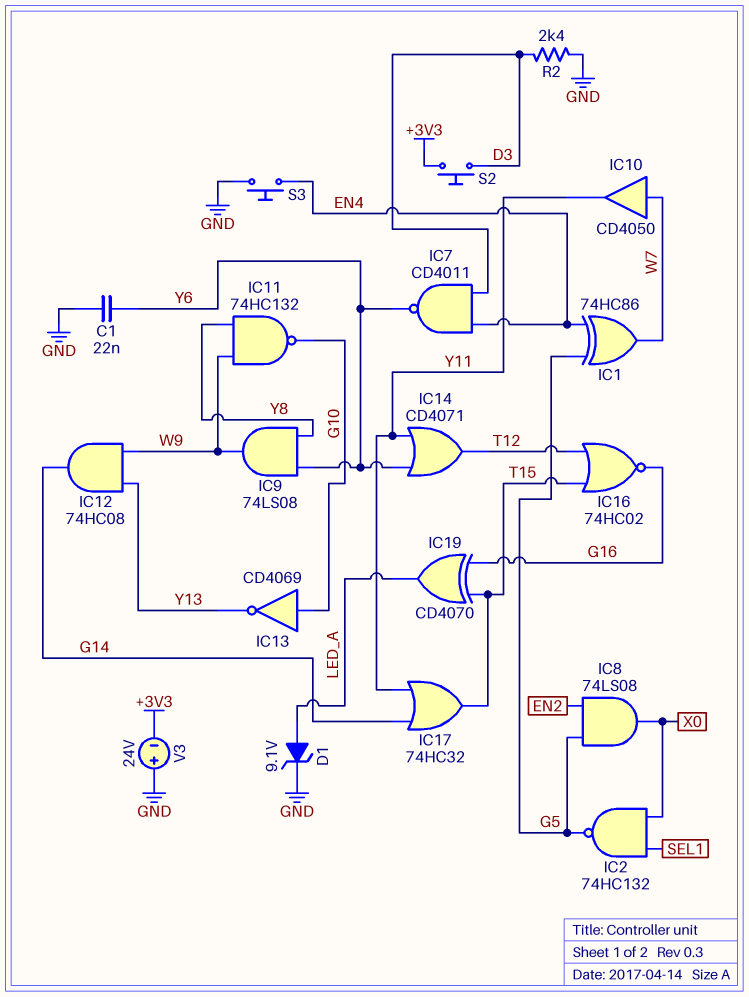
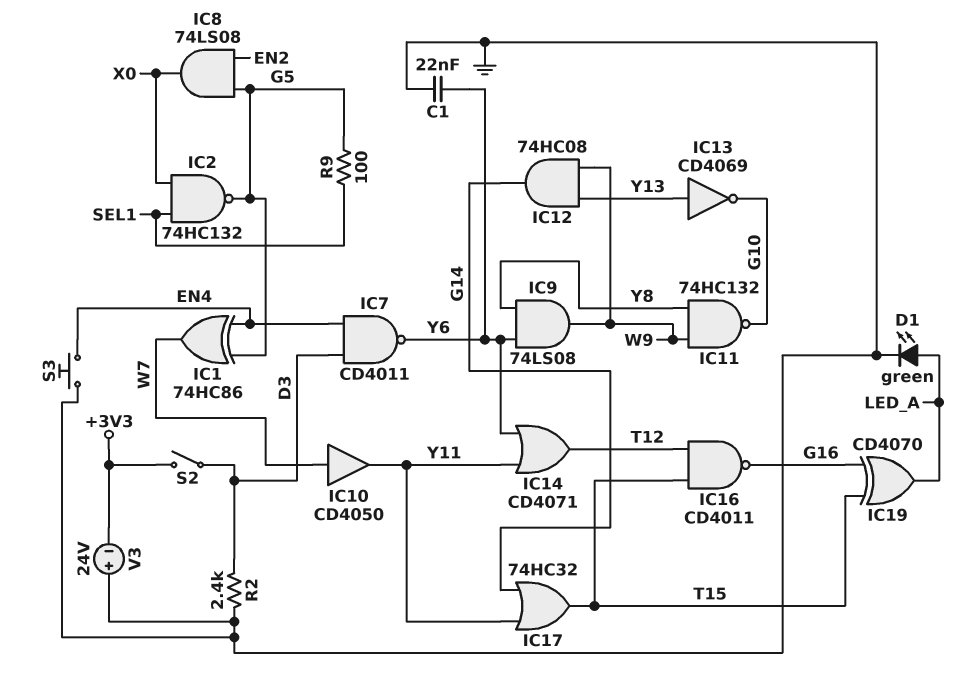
D1: zener 9.1V (A LED_A, K GND) -> LED green (A LED_A, K GND)
IC13: NOT CD4069 (in G10, out Y13) -> NOT CD4069 (in Y13, out G10)
IC16: NOR 74HC02 (in T12, in T15, out G16) -> NAND CD4011 (in T12, in T15, out G16)
R9: none -> 100 (G5, SEL1)
S2: button (+3V3, D3) -> switch (+3V3, D3)

